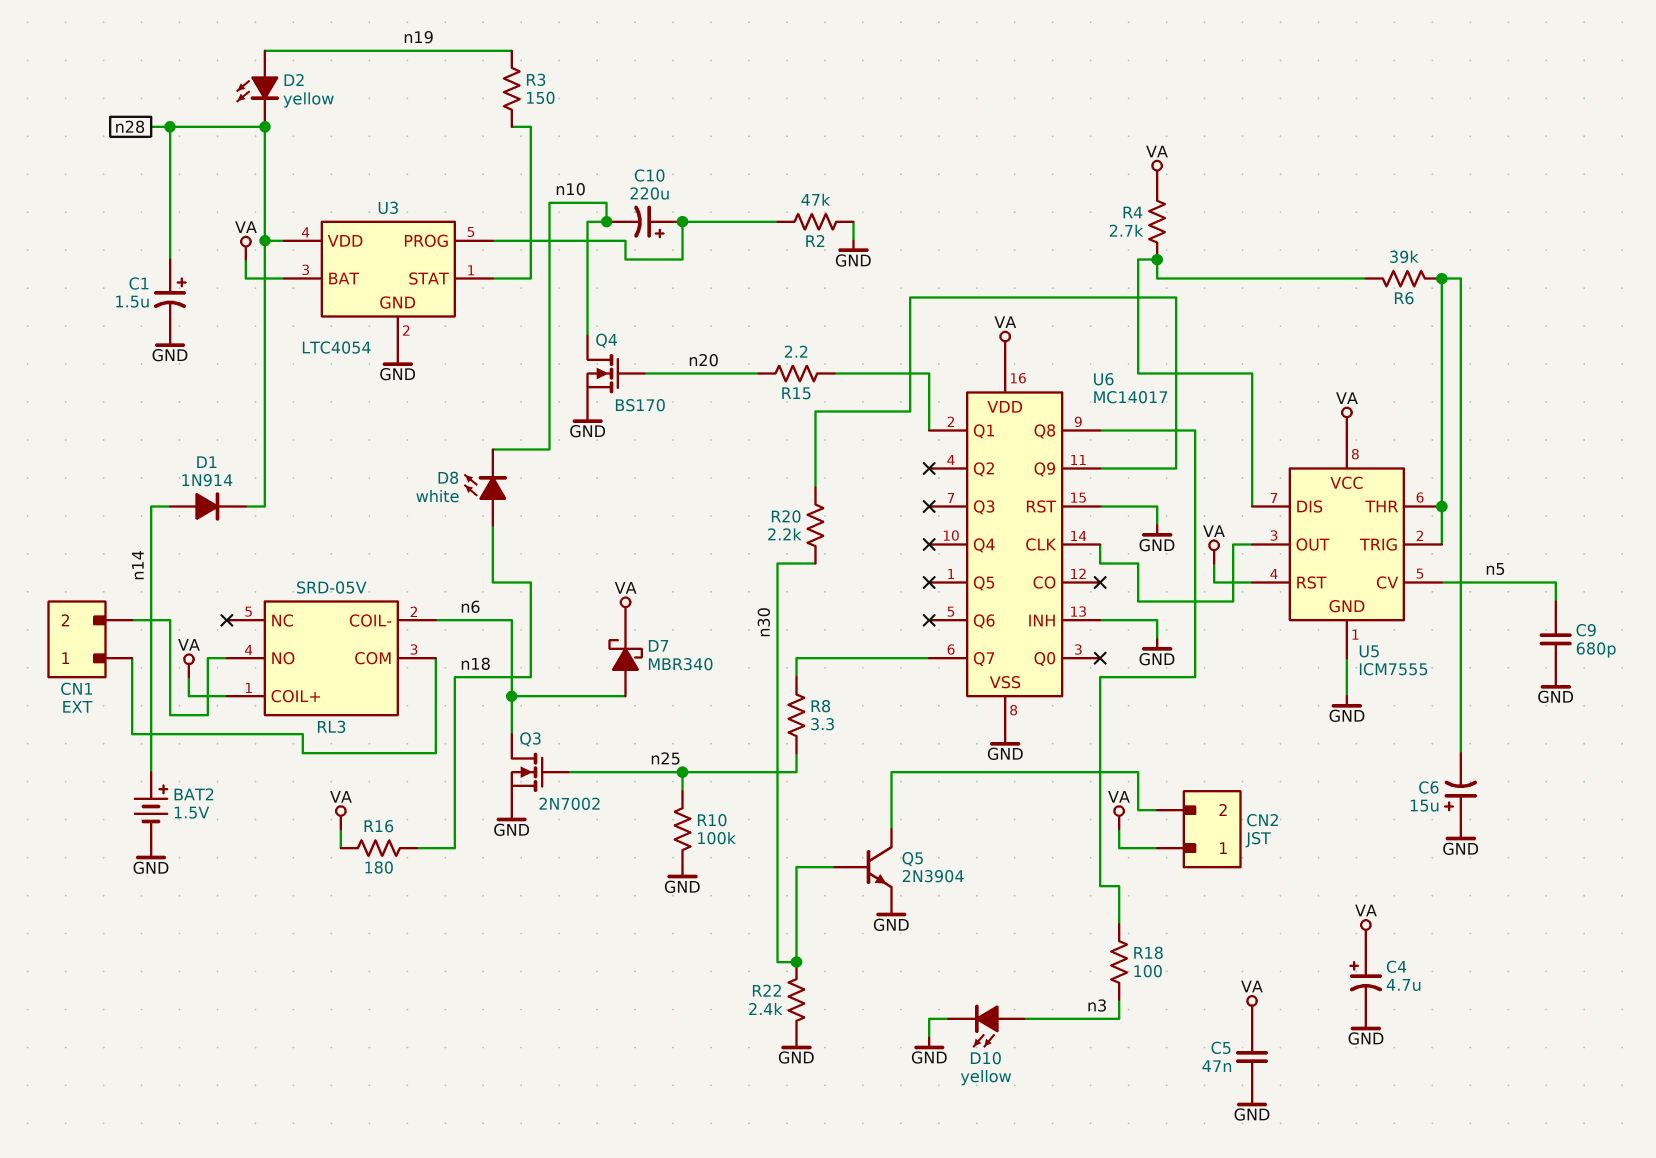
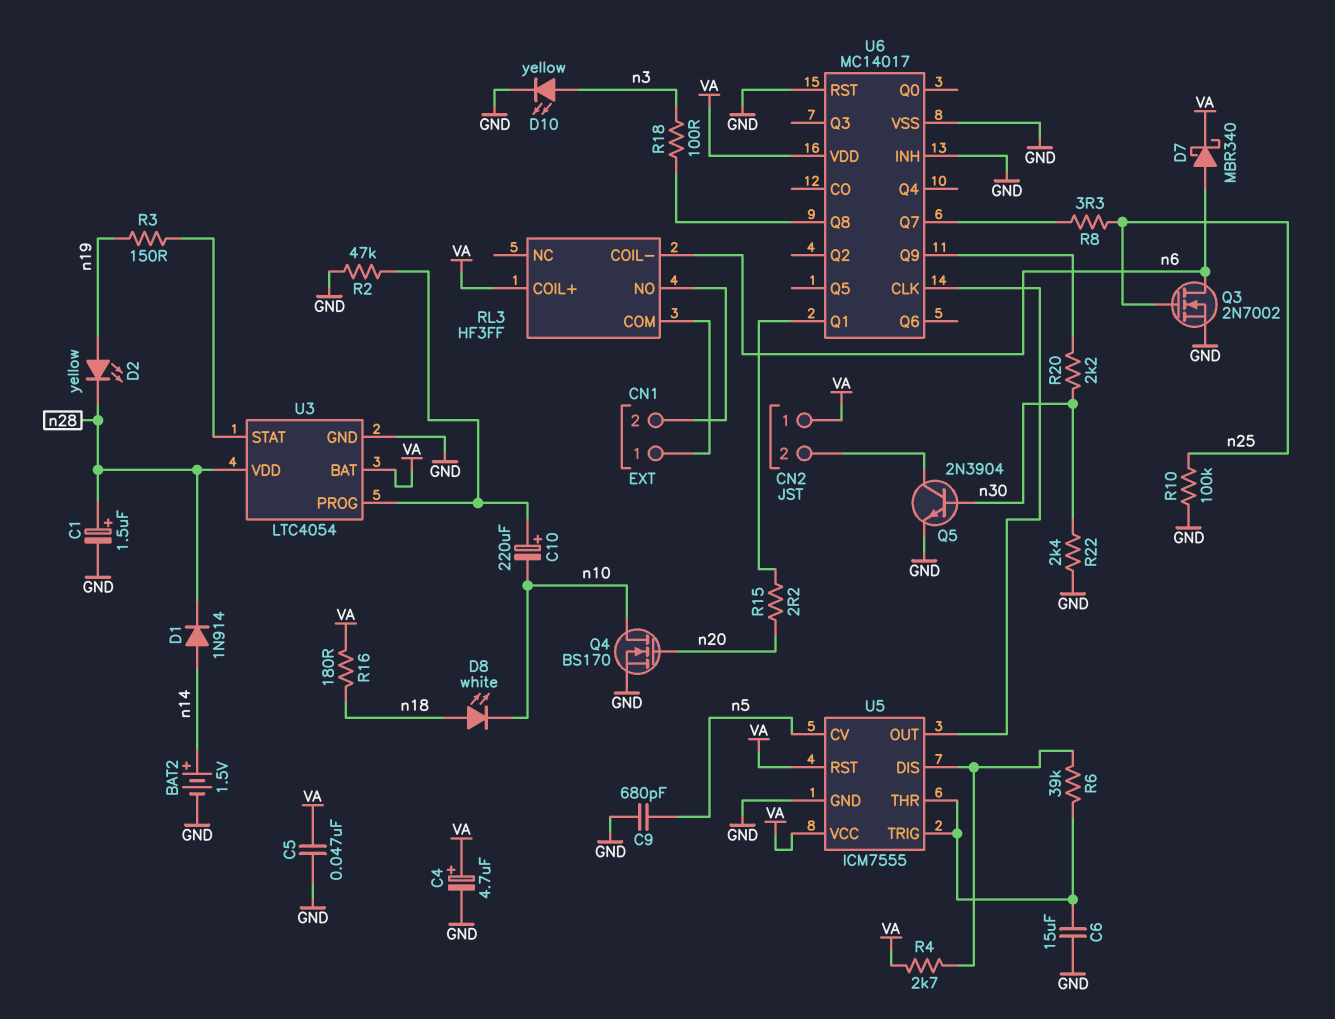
C6: 15uF (plus GND, minus U5/THR) -> 15uF (GND, U5/THR)
RL3: SRD-05V -> HF3FF

